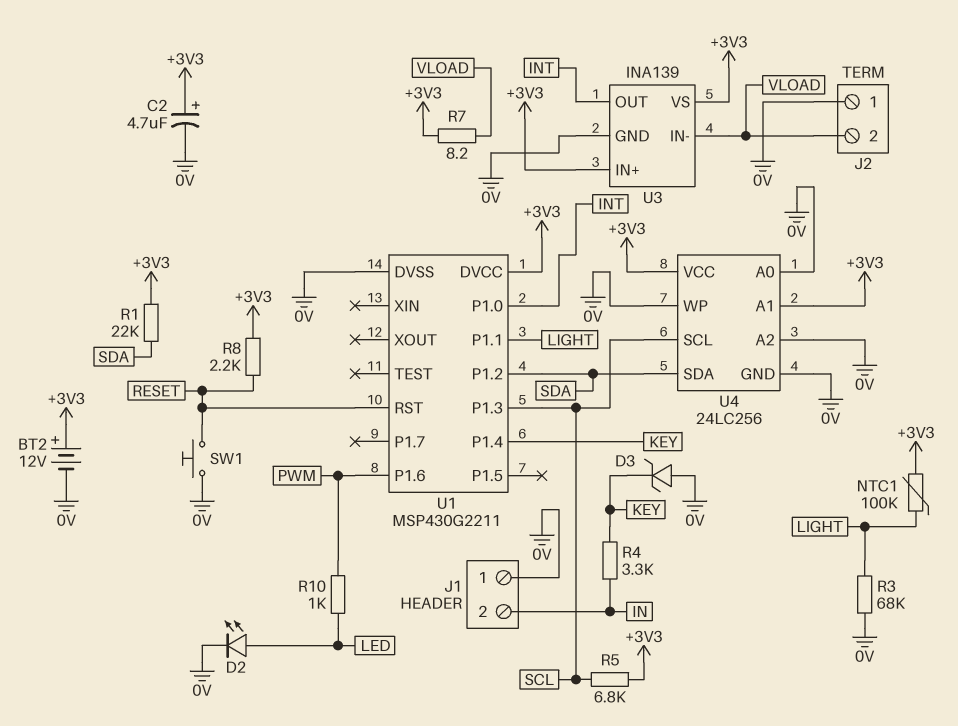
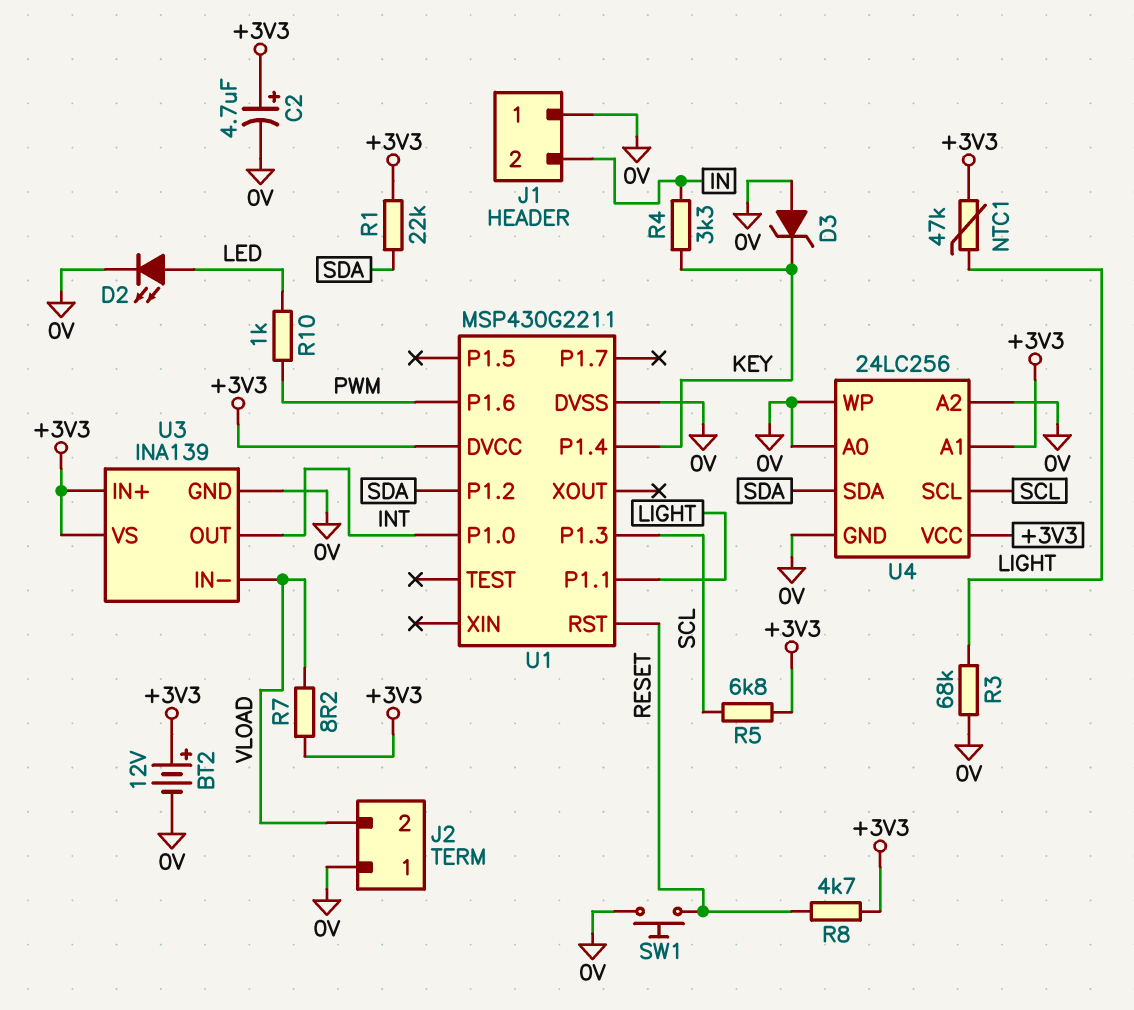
NTC1: 100k (+3V3, LIGHT) -> 47k (+3V3, LIGHT)
R8: 2.2k (+3V3, RESET) -> 4.7k (+3V3, RESET)

